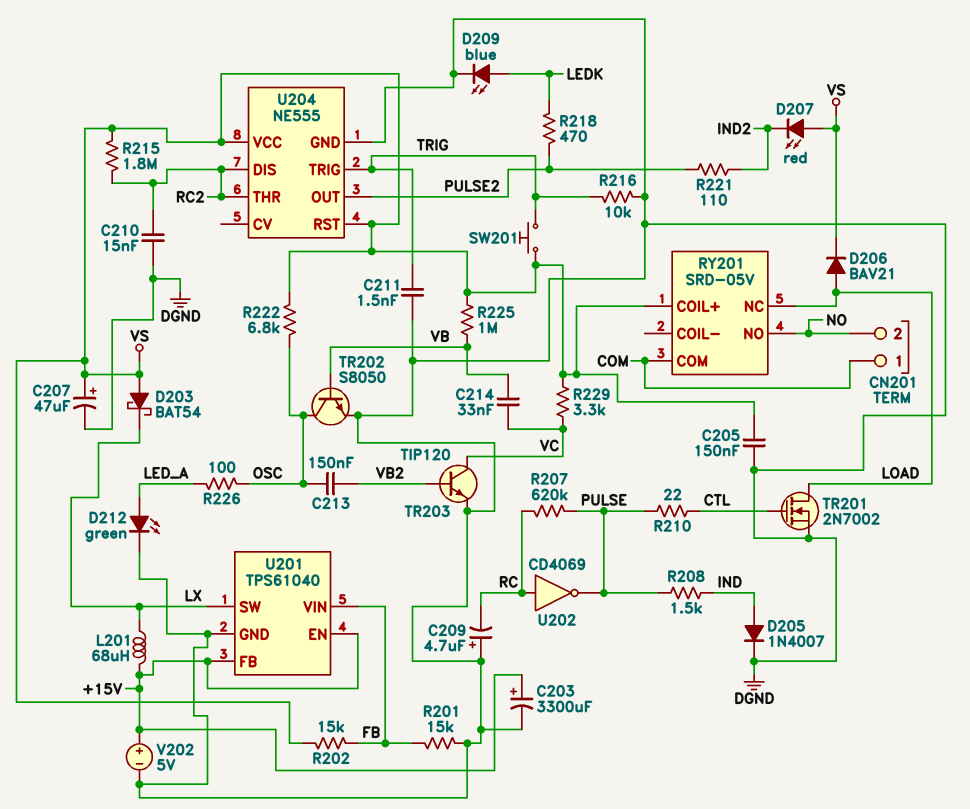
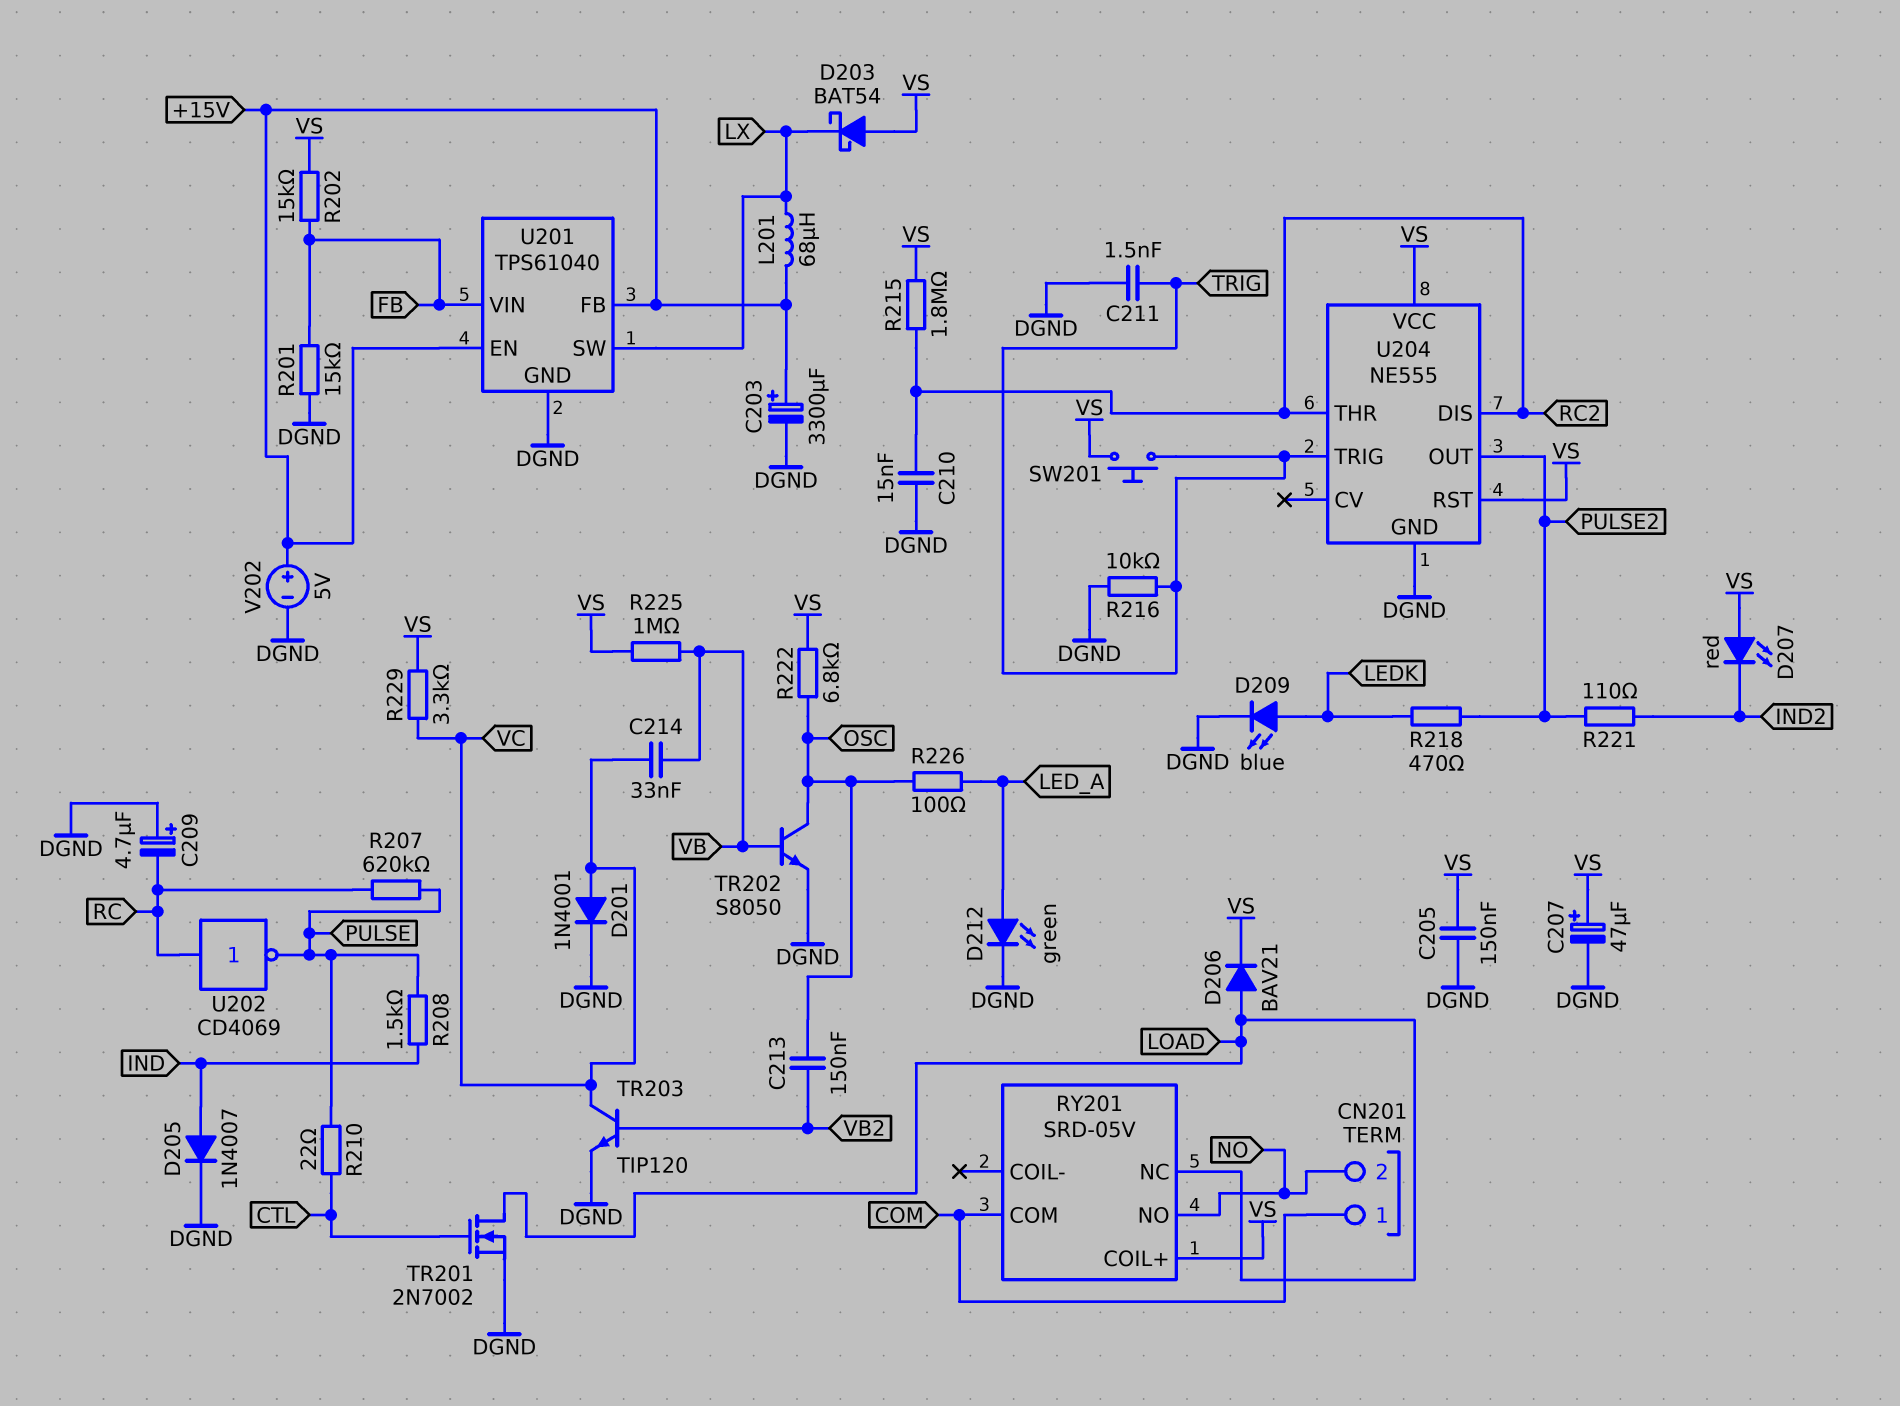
D201: none -> diode 1N4001 (A VC, K DGND)

